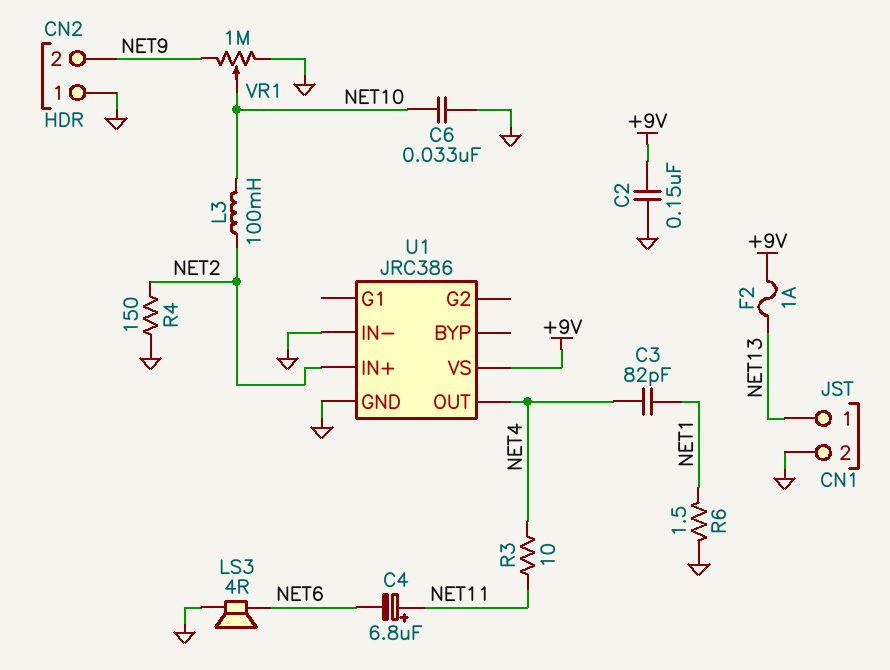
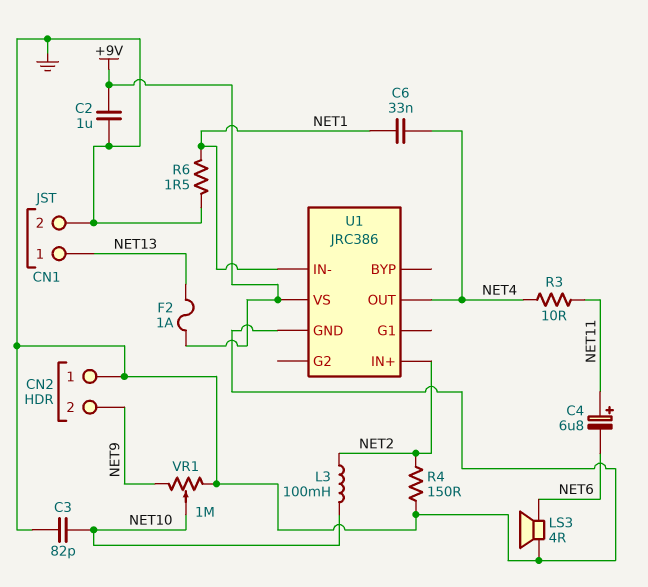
C2: 150nF (+9V, GND) -> 1uF (+9V, GND)
C3: 82pF (NET1, NET4) -> 82pF (GND, NET10)
C6: 33nF (GND, NET10) -> 33nF (NET1, NET4)
U1 pin IN-: GND -> NET1

